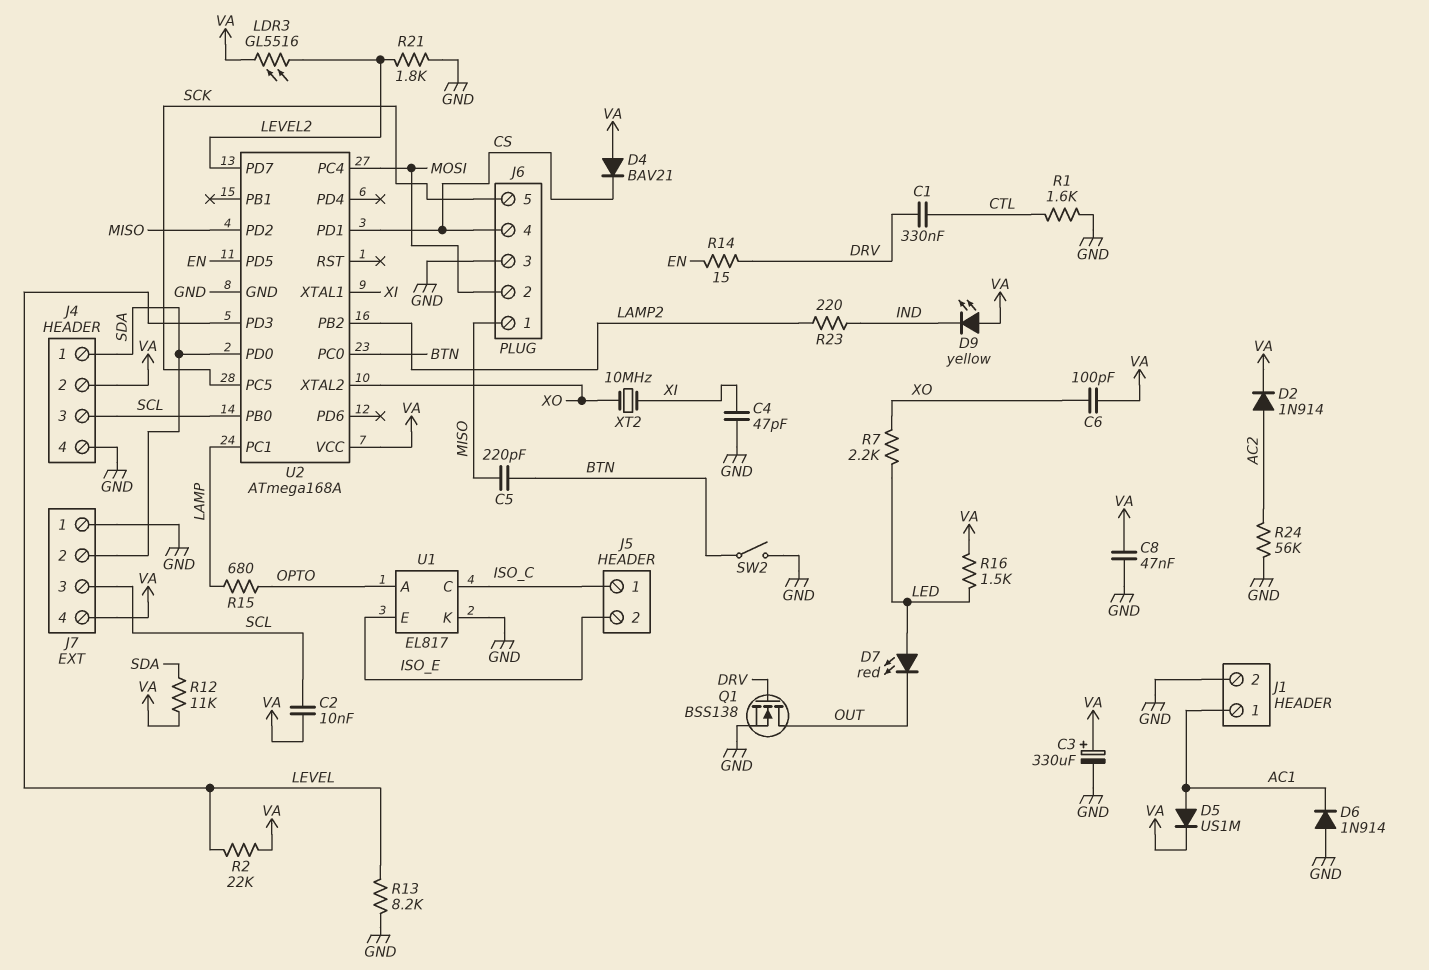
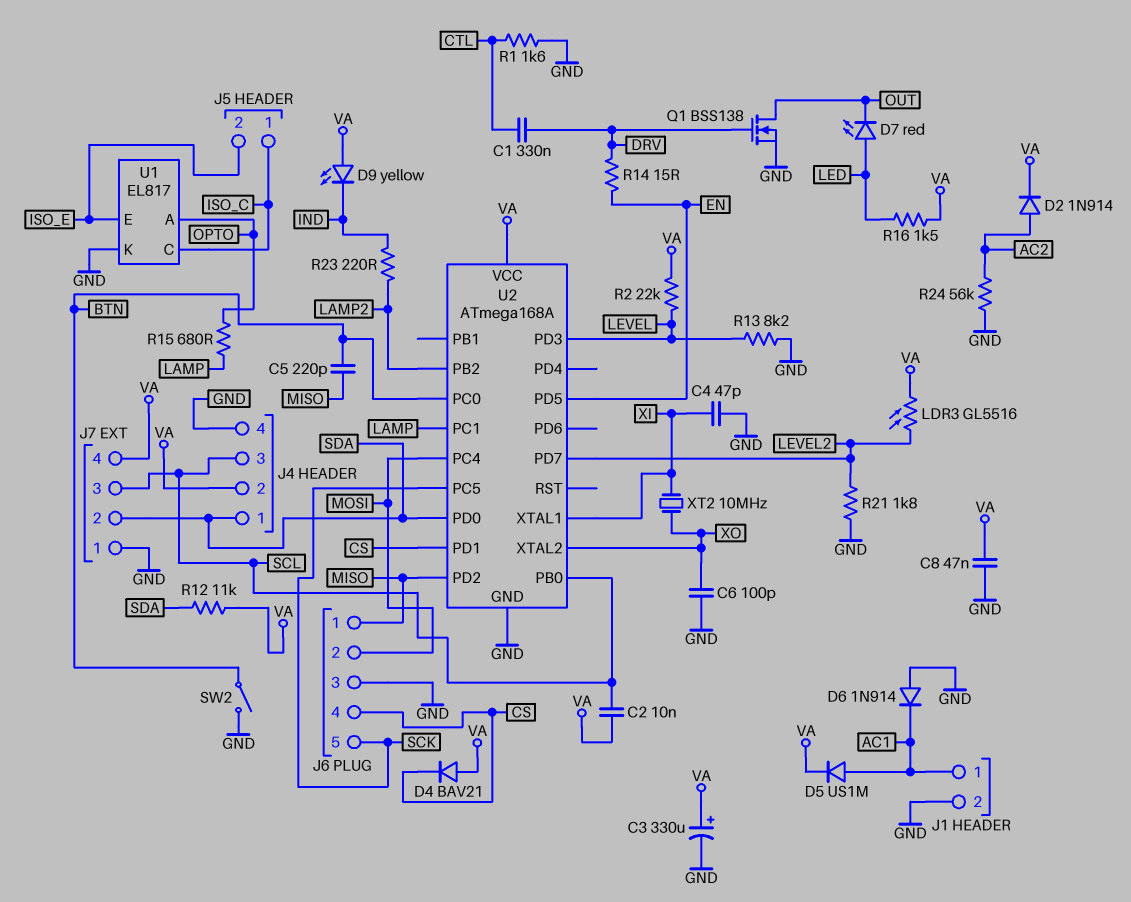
C6: 100pF (VA, XO) -> 100pF (GND, XO)
R7: 2.2k (LED, XO) -> none

